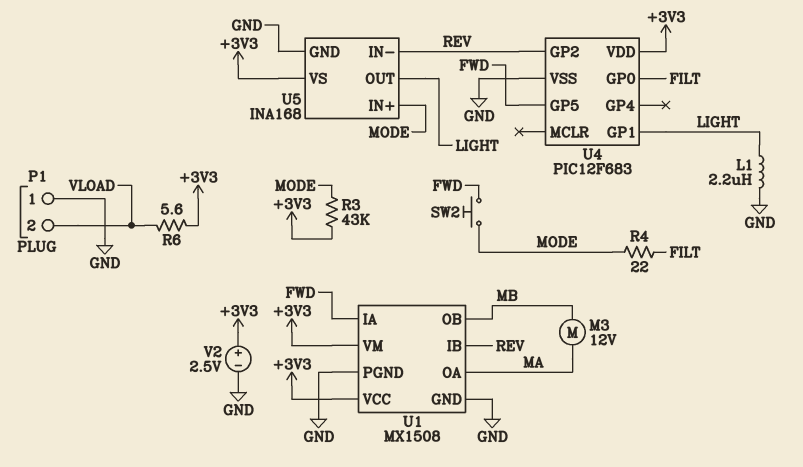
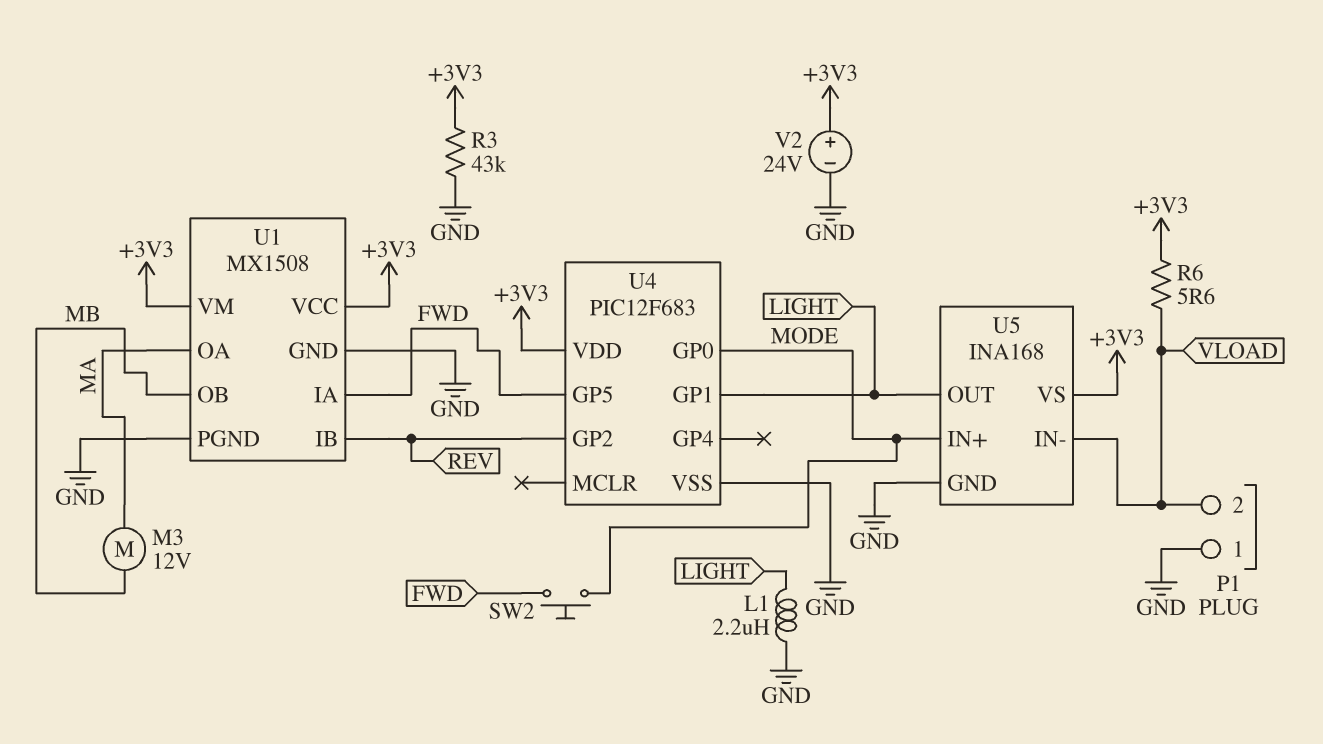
R3: 43k (+3V3, MODE) -> 43k (+3V3, GND)
R4: 22 (FILT, MODE) -> none
U4 pin GP0: FILT -> MODE
U5 pin IN-: REV -> VLOAD
V2: 2.5V (plus +3V3, minus GND) -> 24V (plus +3V3, minus GND)

